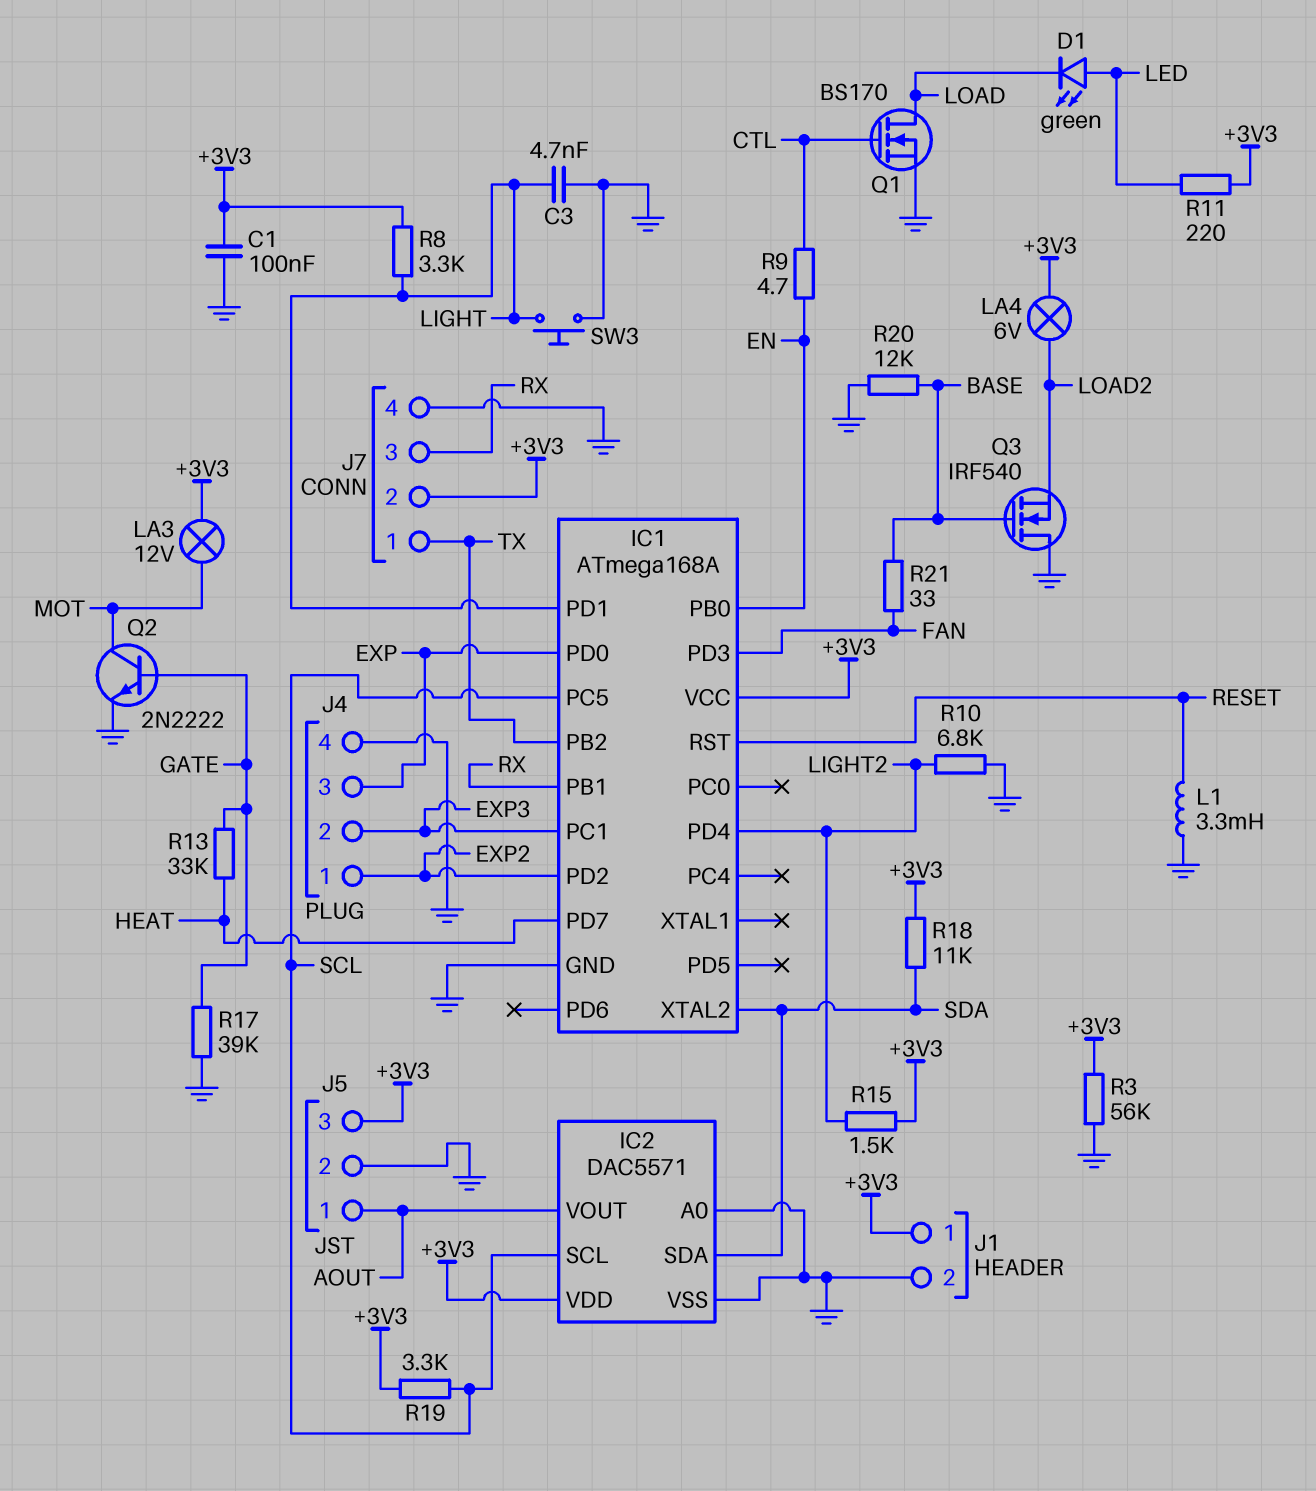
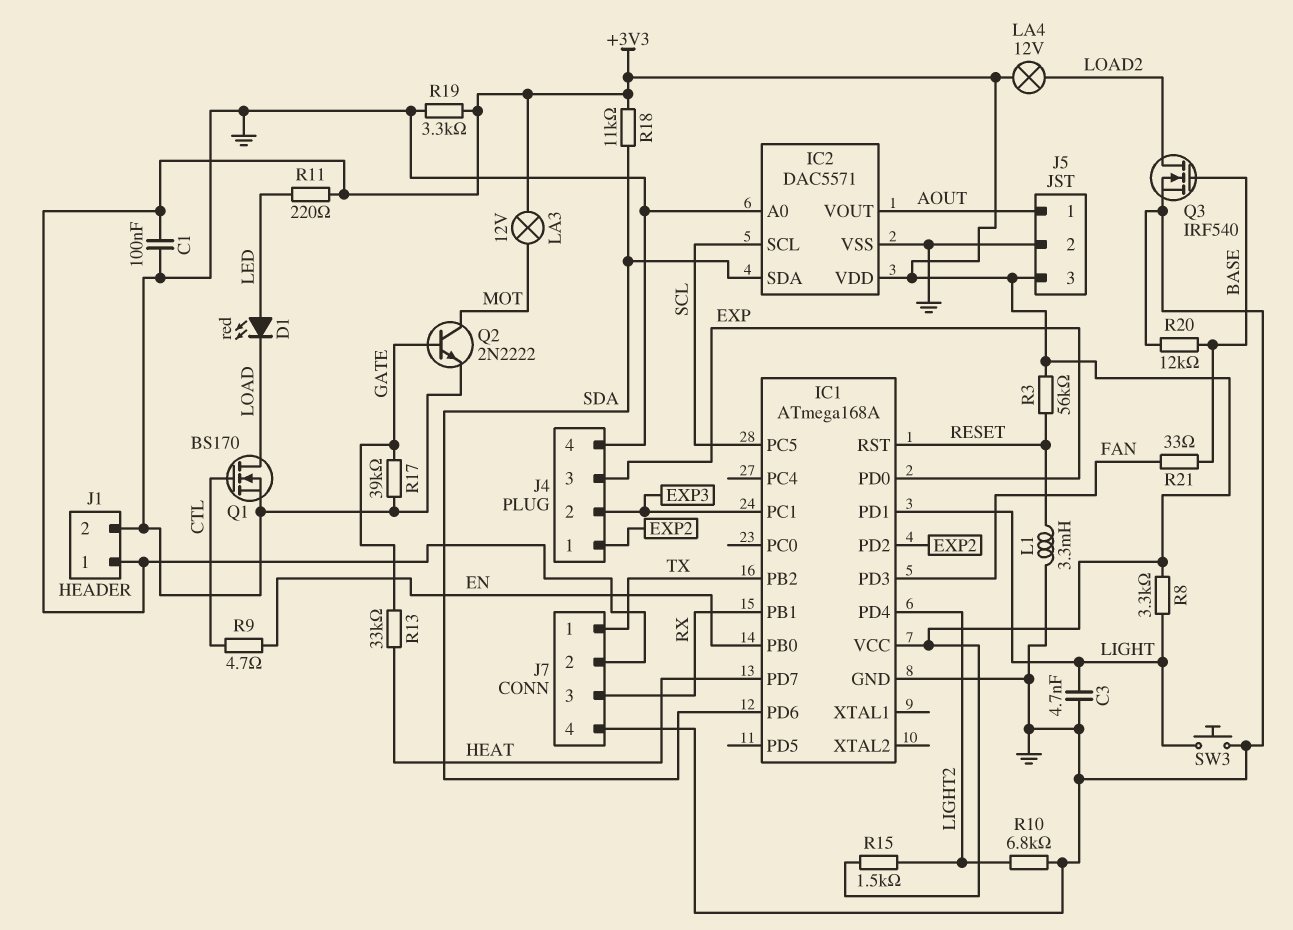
D1: LED green (A LED, K LOAD) -> LED red (A LED, K LOAD)
IC1 pin PD6: none -> SDA
IC1 pin XTAL2: SDA -> none
LA4: lamp 6V (+3V3, LOAD2) -> lamp 12V (+3V3, LOAD2)
Q3: NMOS IRF540 (G BASE, D GND, S LOAD2) -> NMOS IRF540 (G BASE, D LOAD2, S GND)
R3: 56k (+3V3, GND) -> 56k (+3V3, RESET)
R19: 3.3k (+3V3, SCL) -> 3.3k (+3V3, GND)

